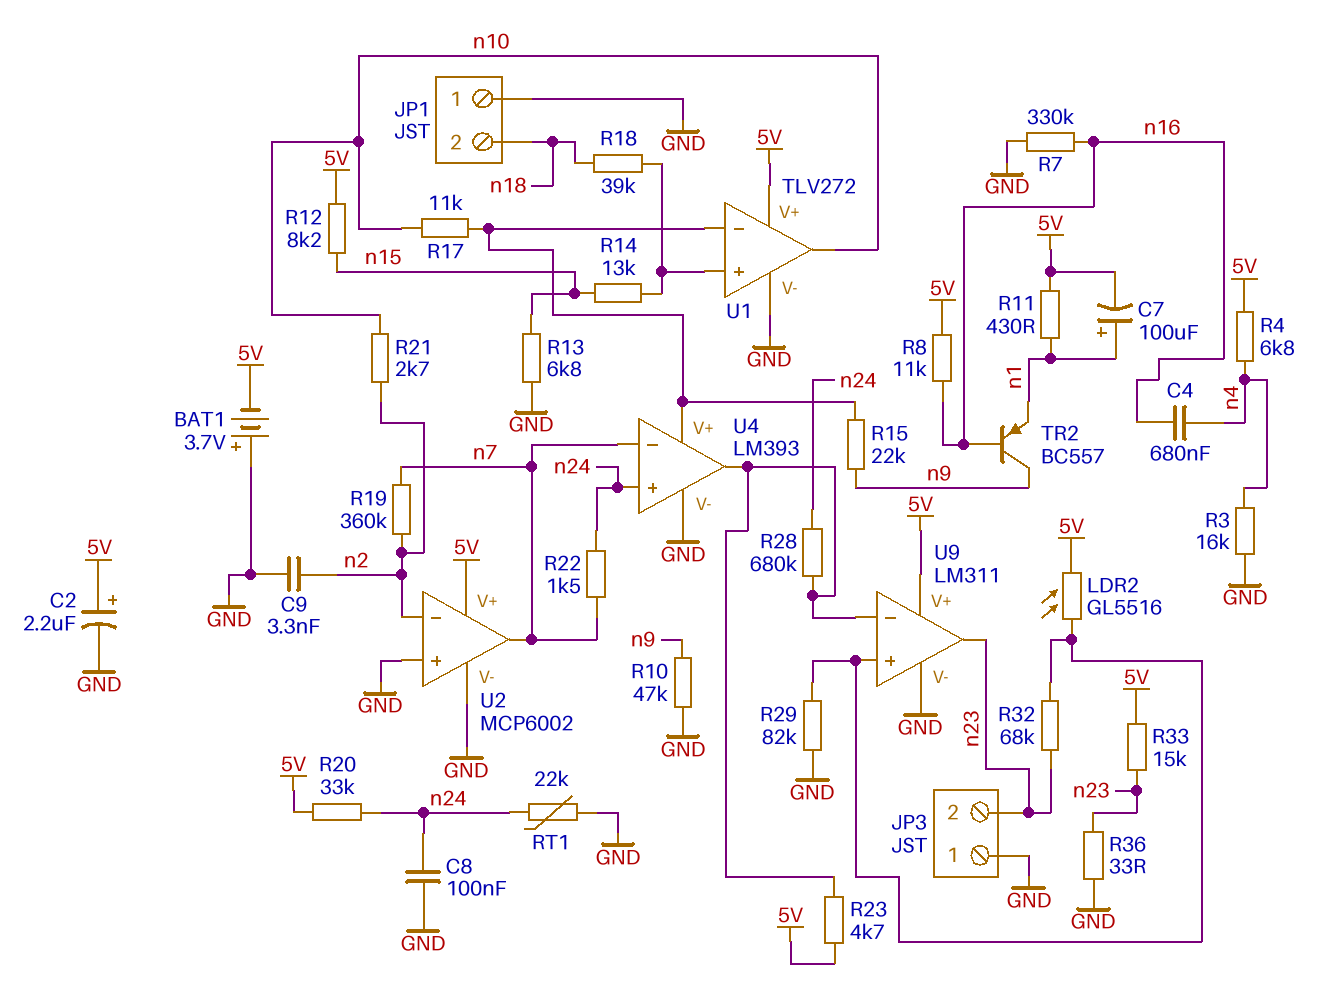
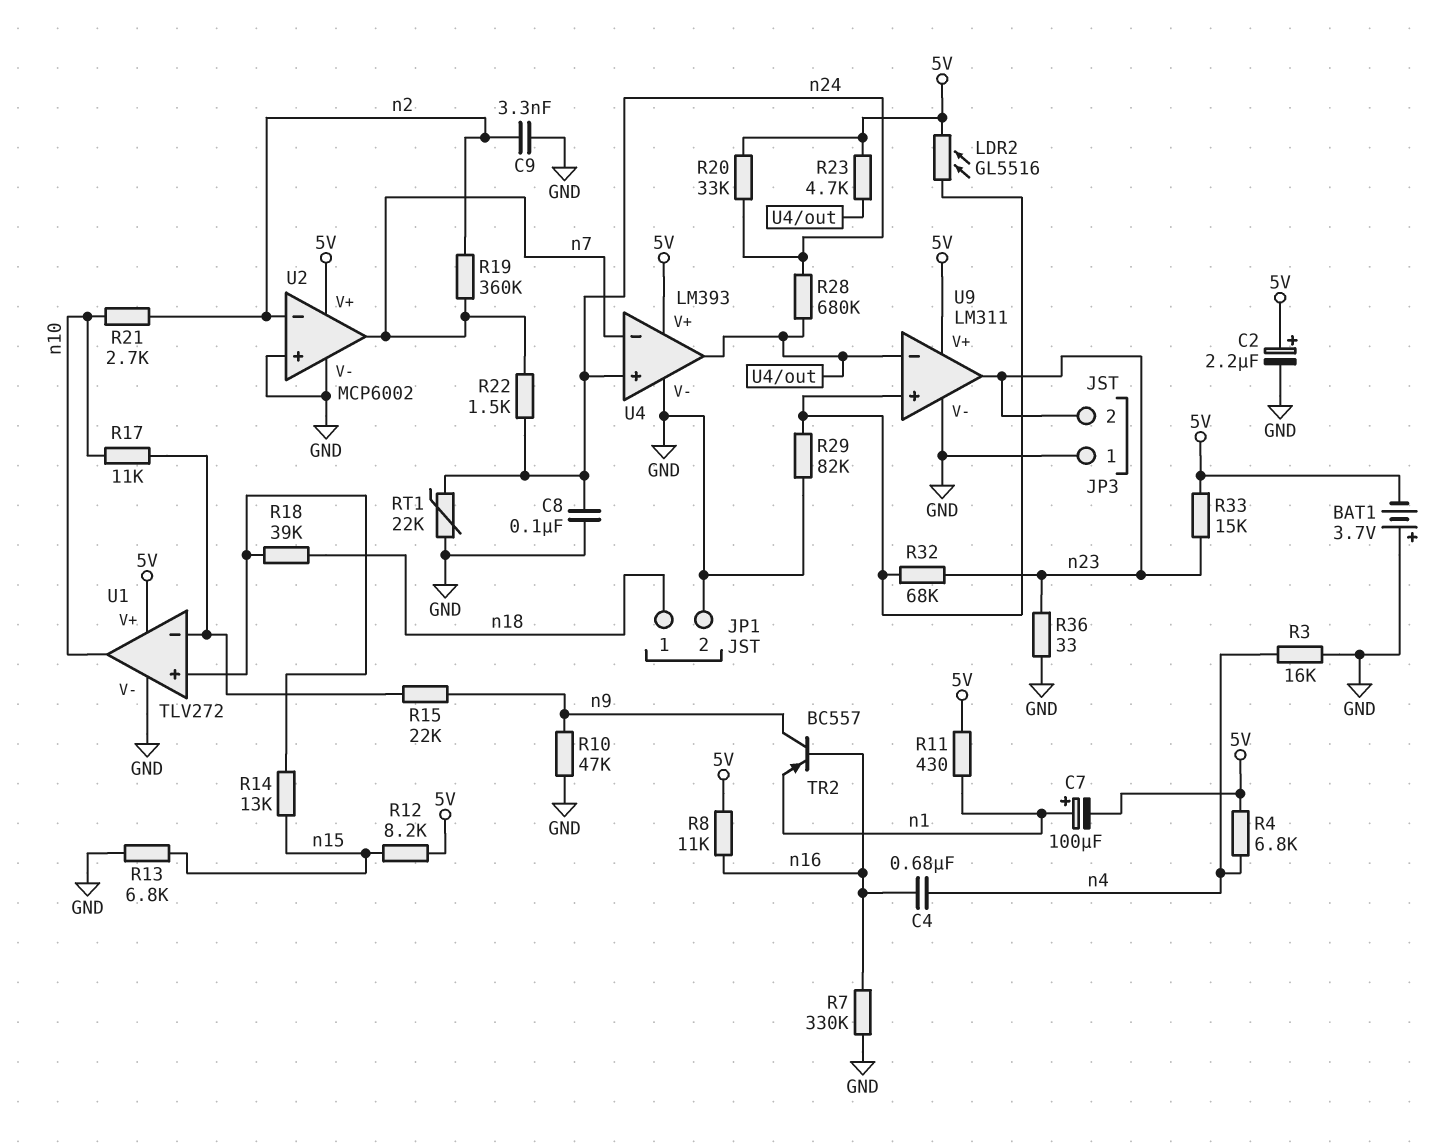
JP1 pin 1: GND -> n18
JP1 pin 2: n18 -> GND
U4 pin V+: U1/in- -> 5V

